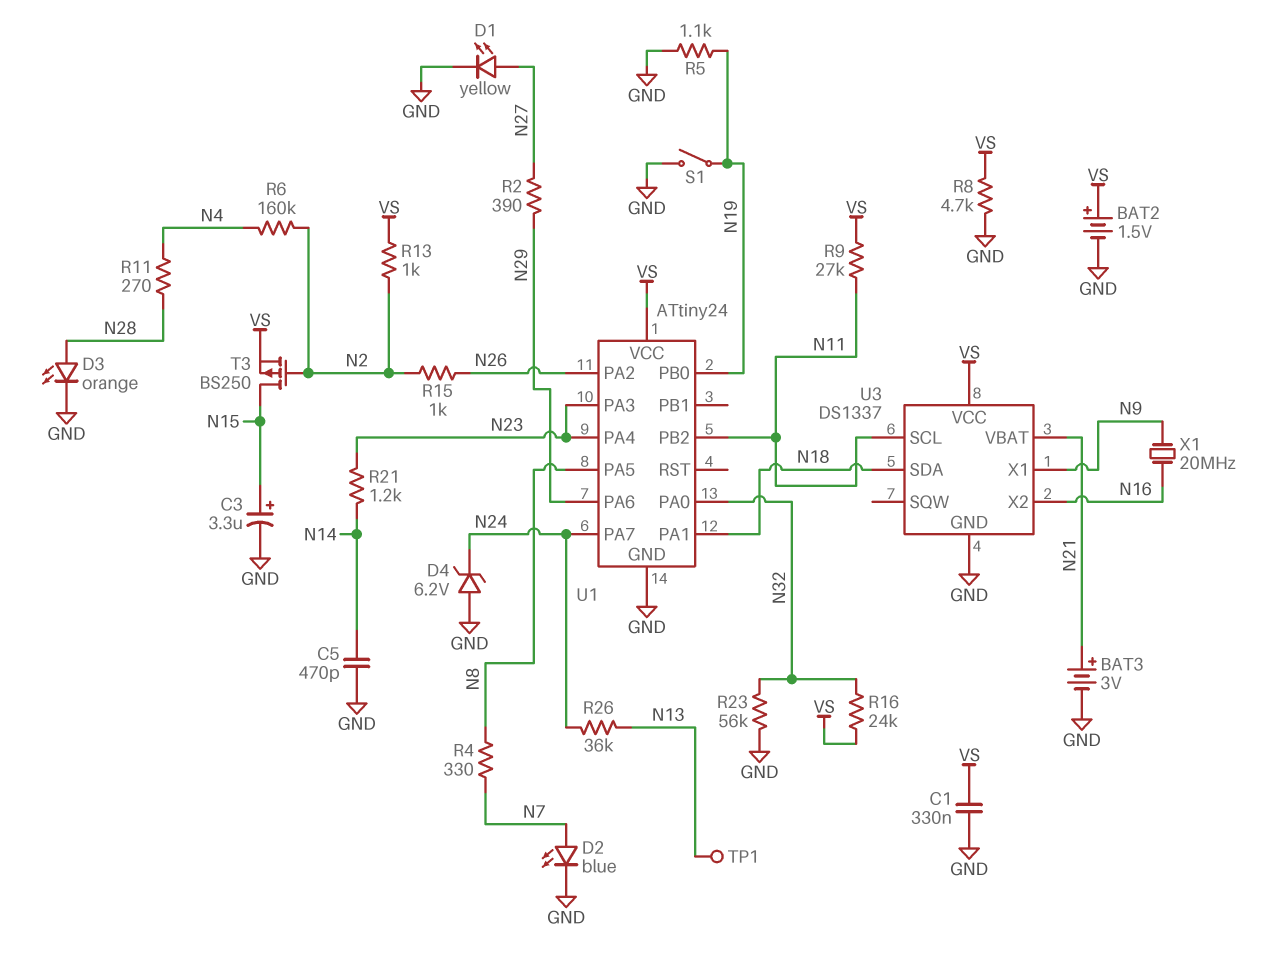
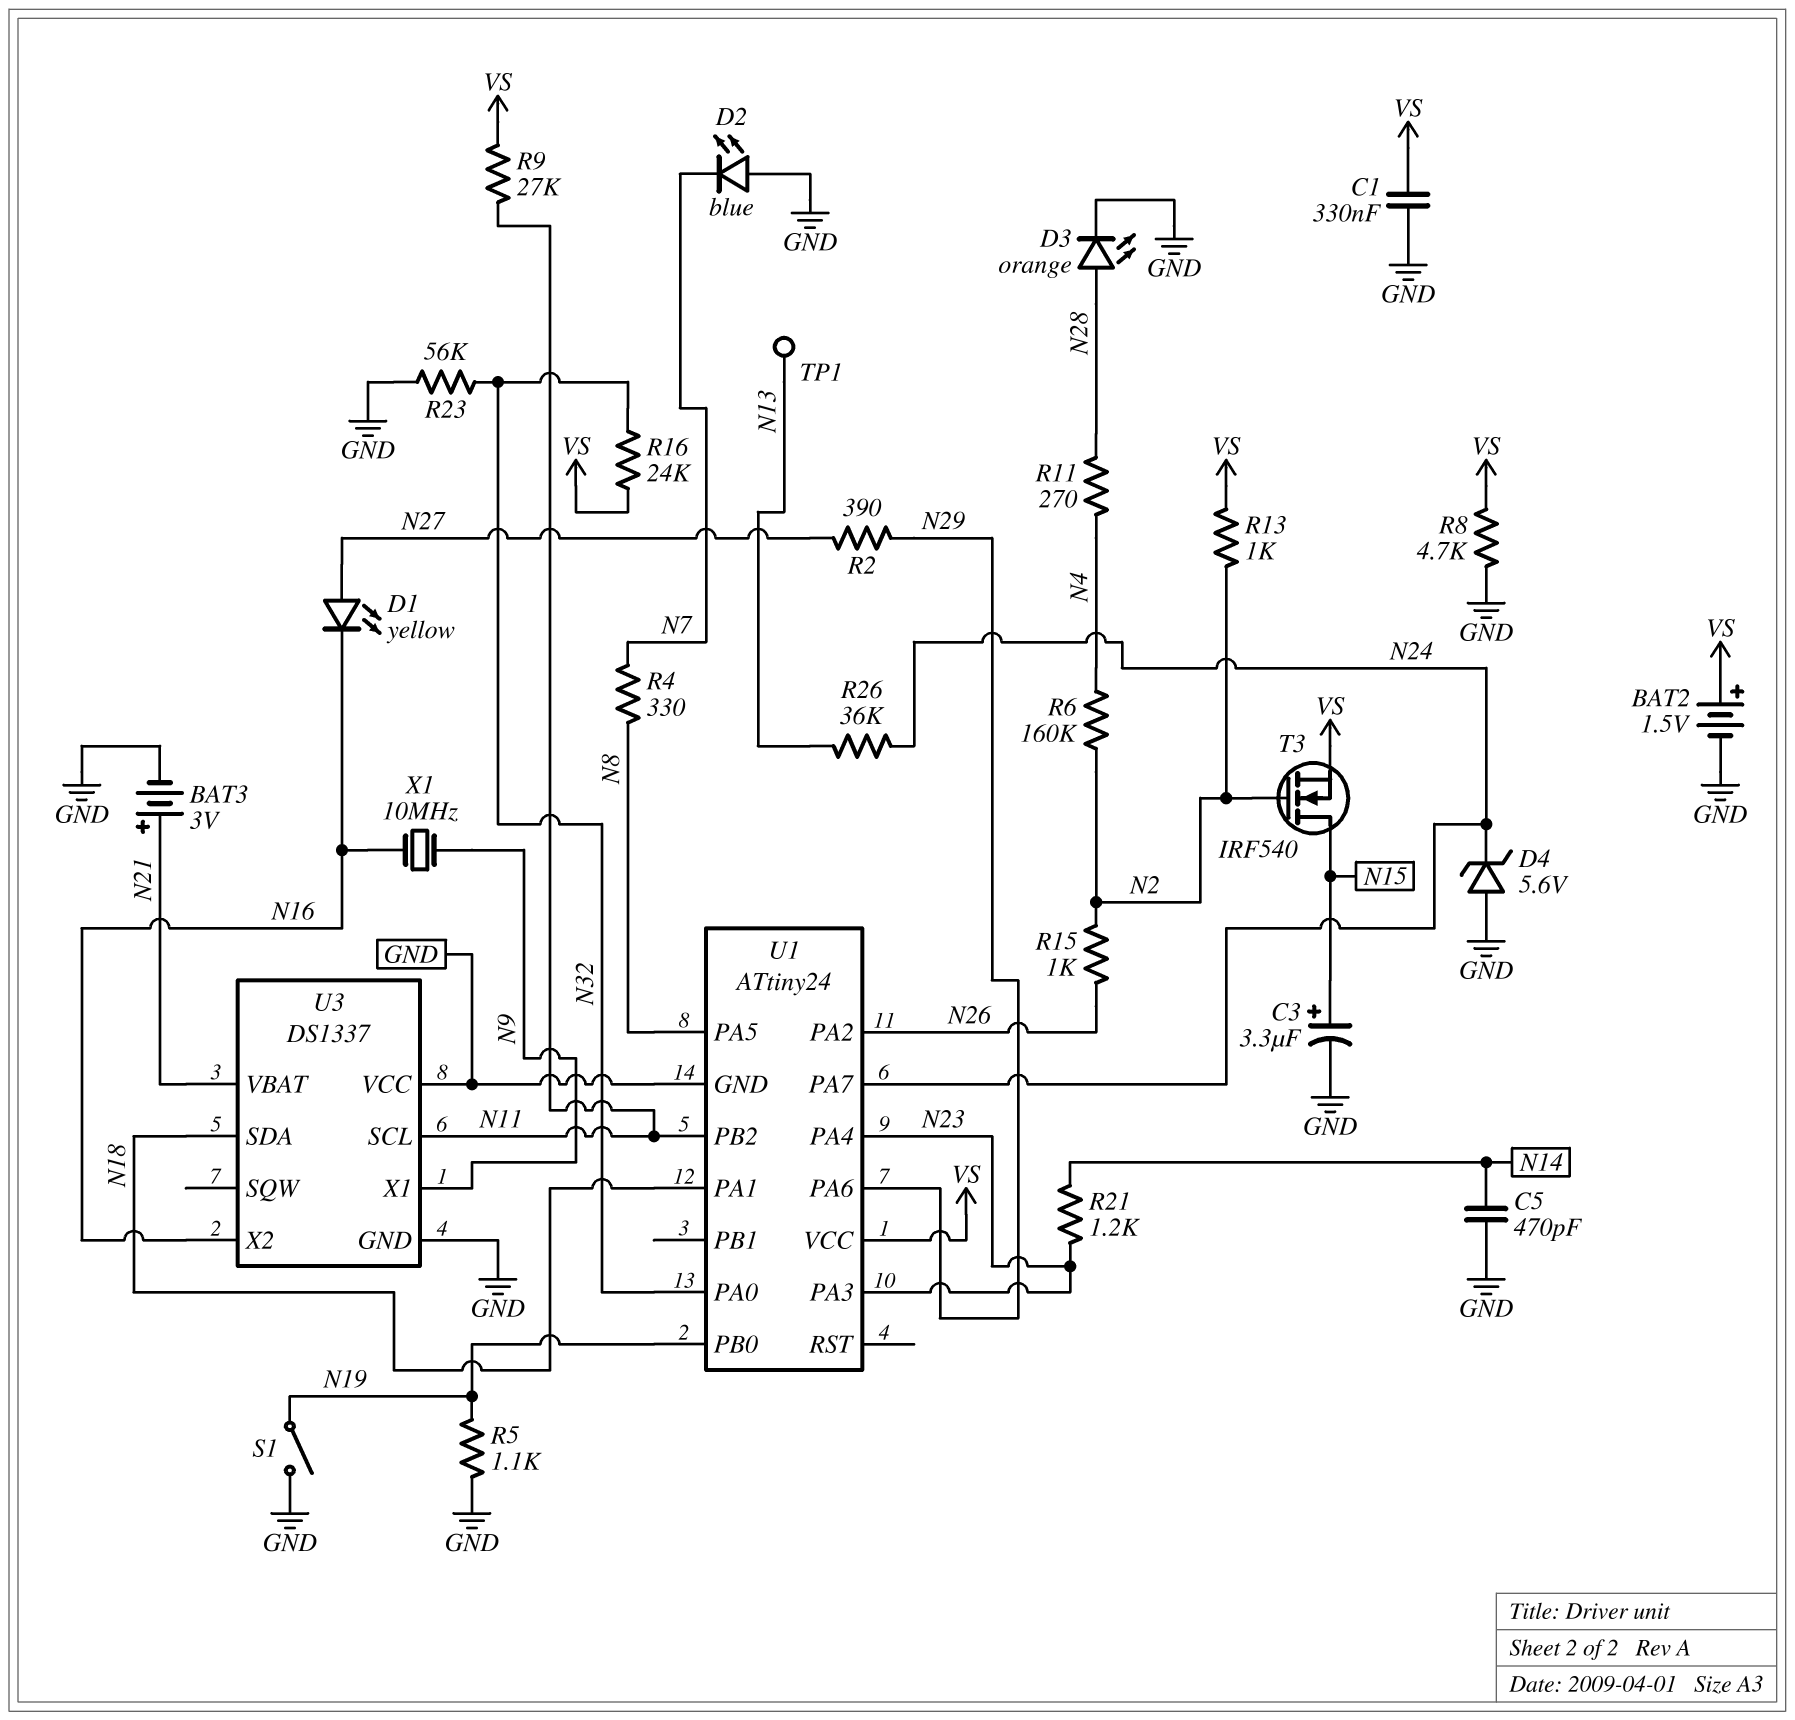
D1: LED yellow (A N27, K GND) -> LED yellow (A N27, K N16)
D2: LED blue (A N7, K GND) -> LED blue (A GND, K N7)
D4: zener 6.2V (A GND, K N24) -> zener 5.6V (A GND, K N24)
T3: PMOS BS250 (G N2, D N15, S VS) -> NMOS IRF540 (G N2, D N15, S VS)
U3 pin VCC: VS -> GND
X1: 20MHz (N9, N16) -> 10MHz (N9, N16)

